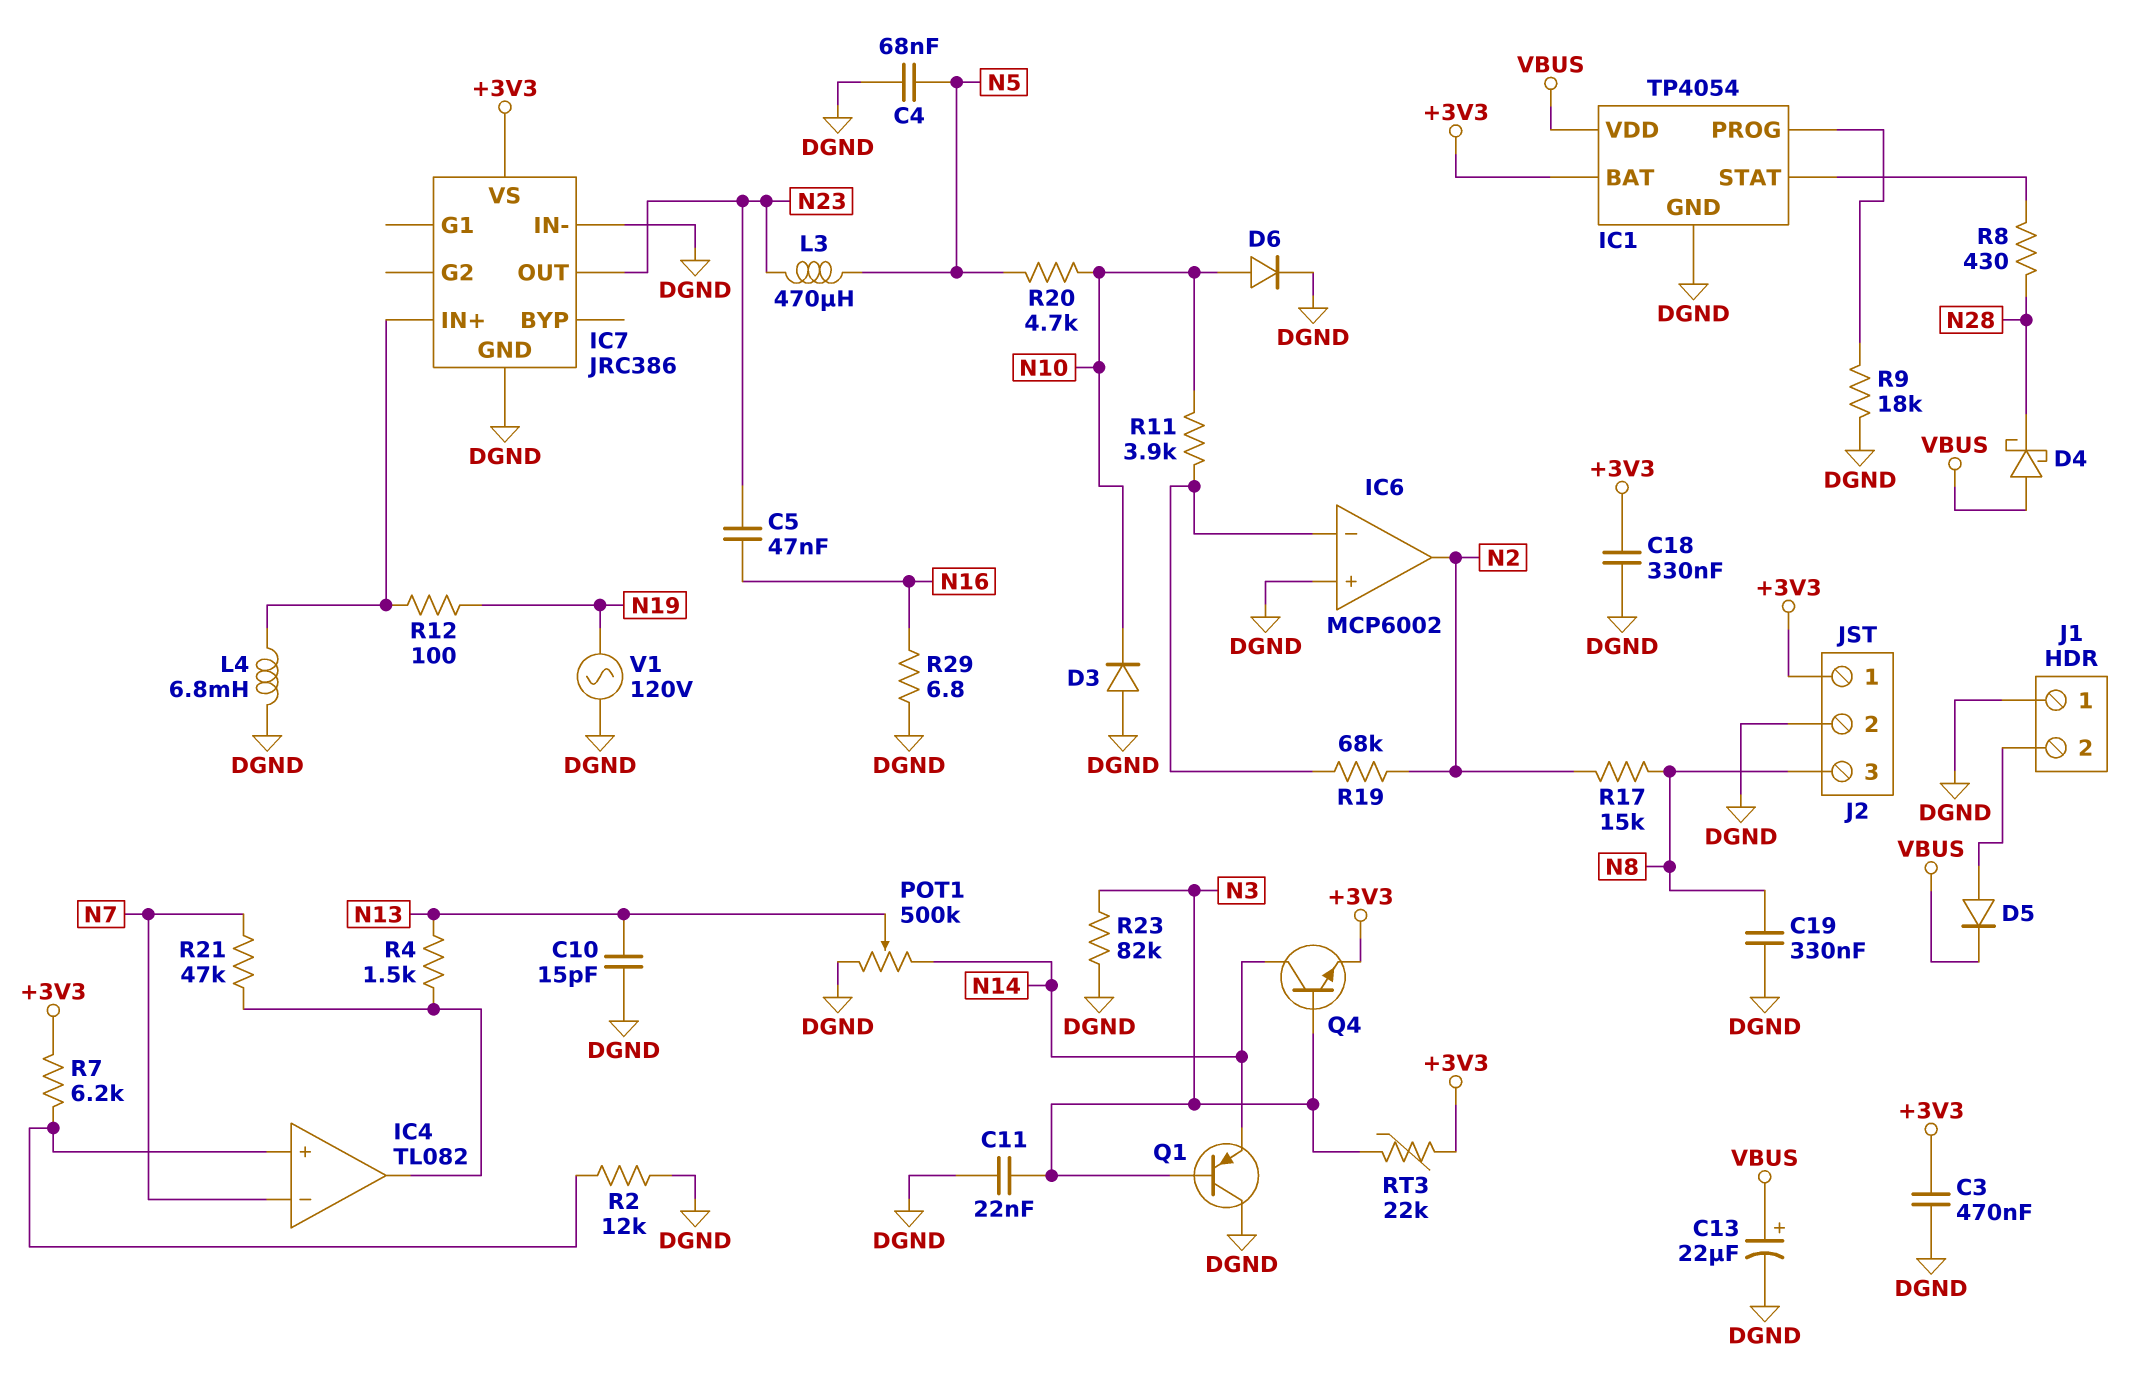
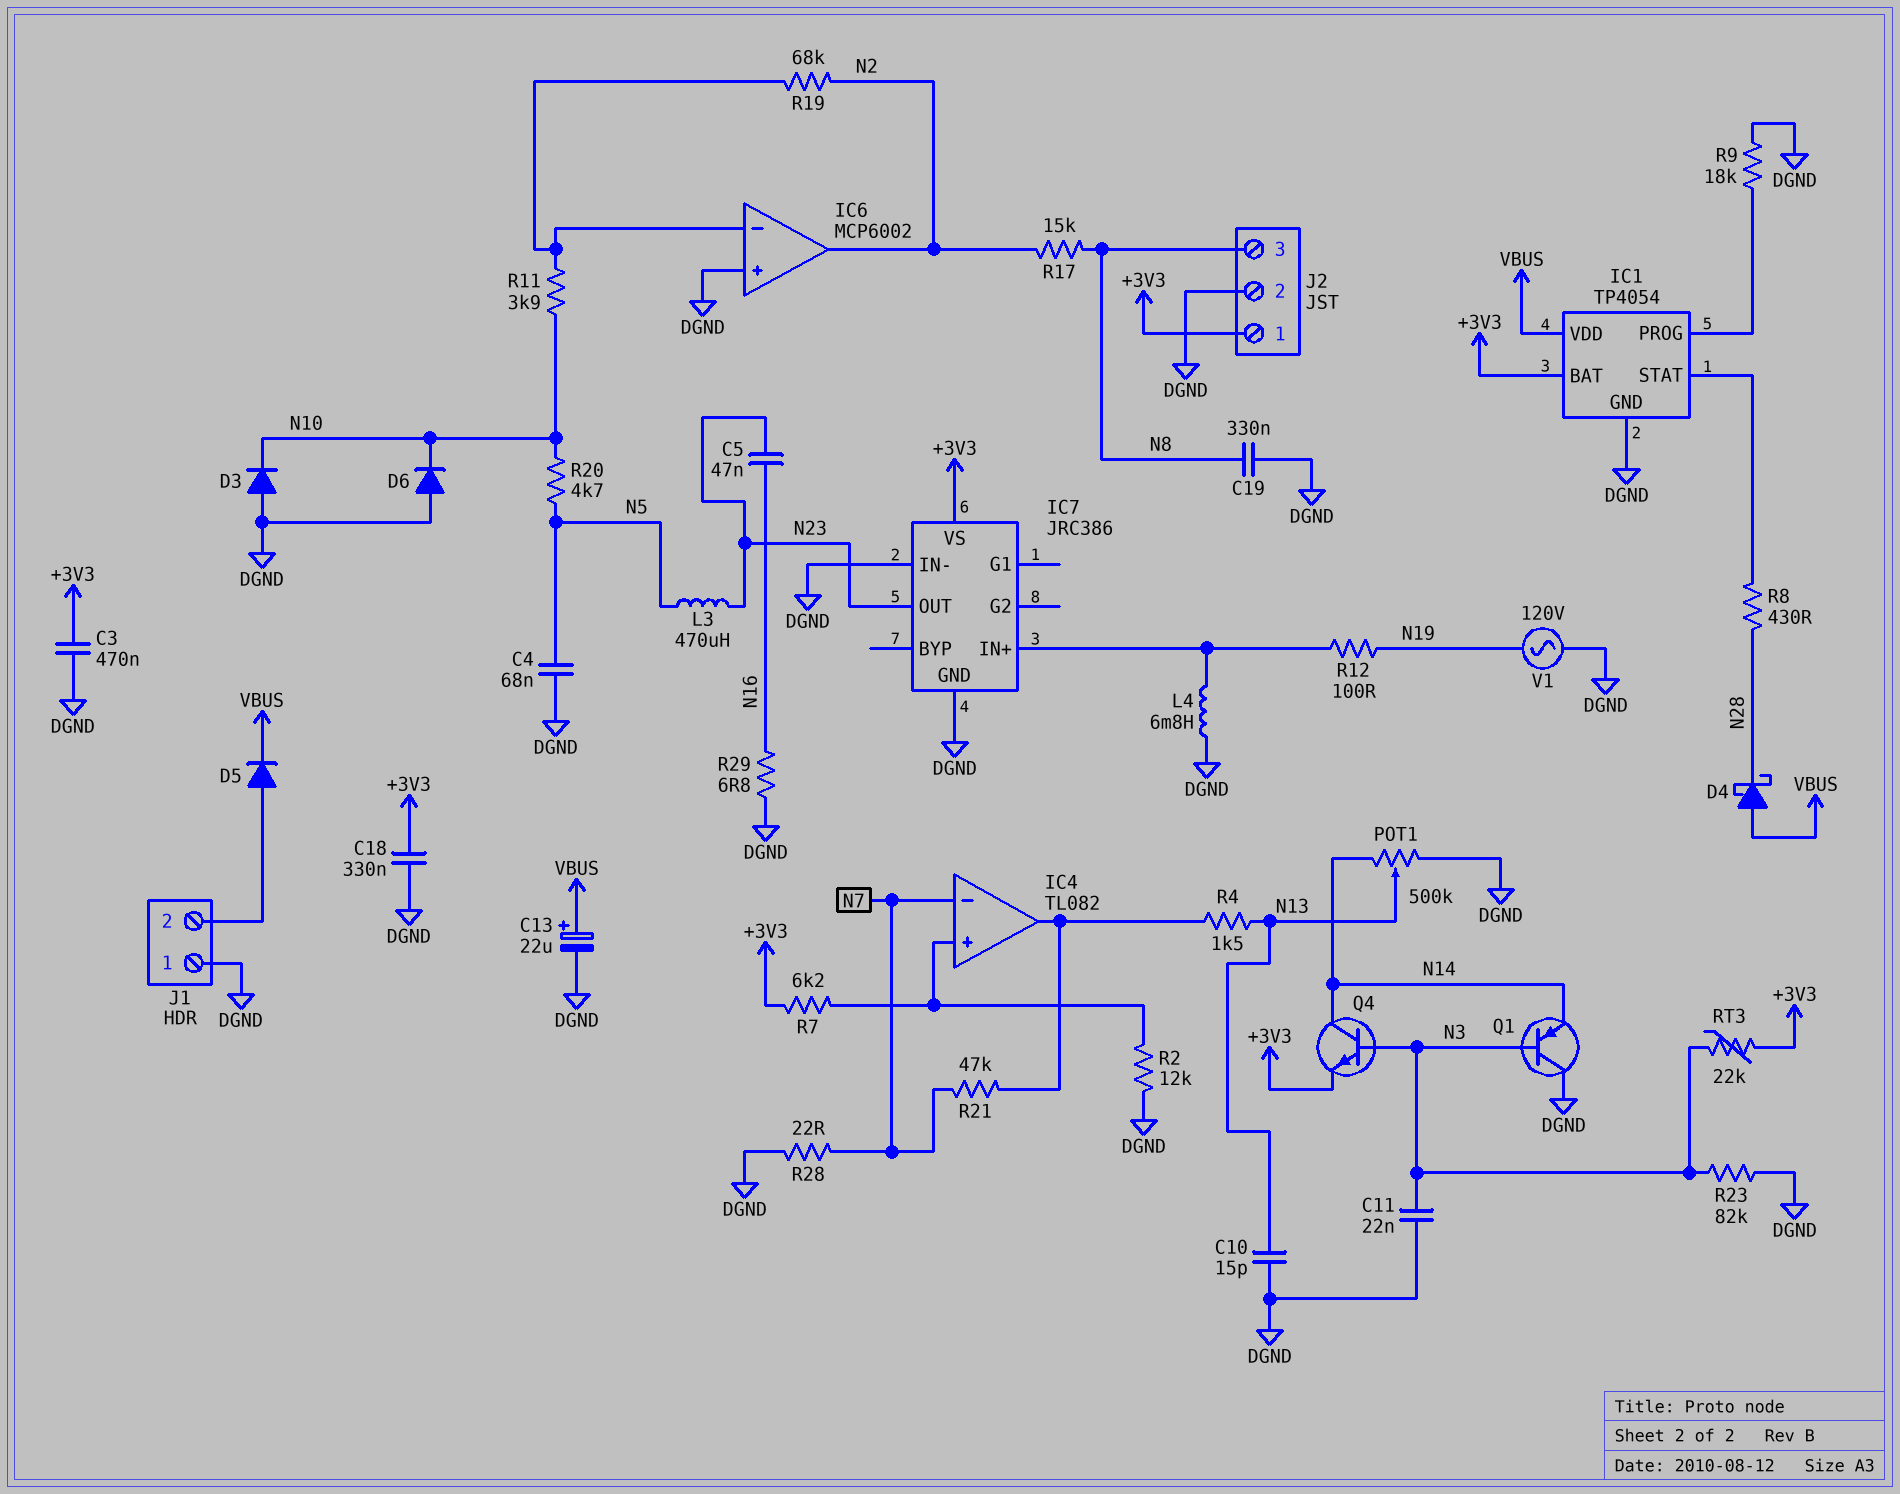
D6: diode (A N10, K DGND) -> diode (A DGND, K N10)
R28: none -> 22 (DGND, N7)

